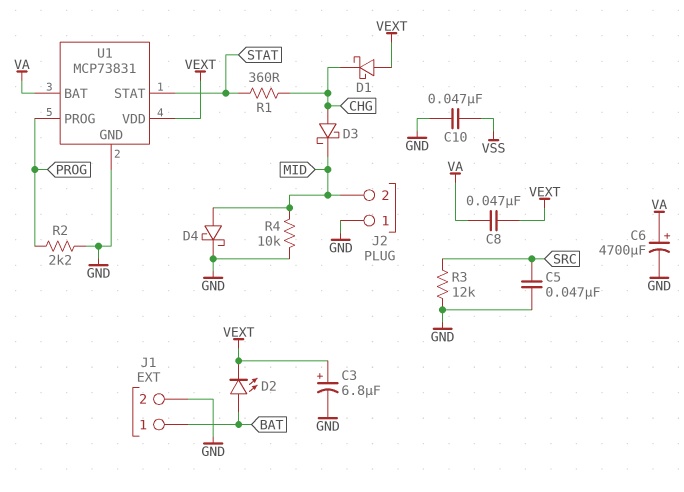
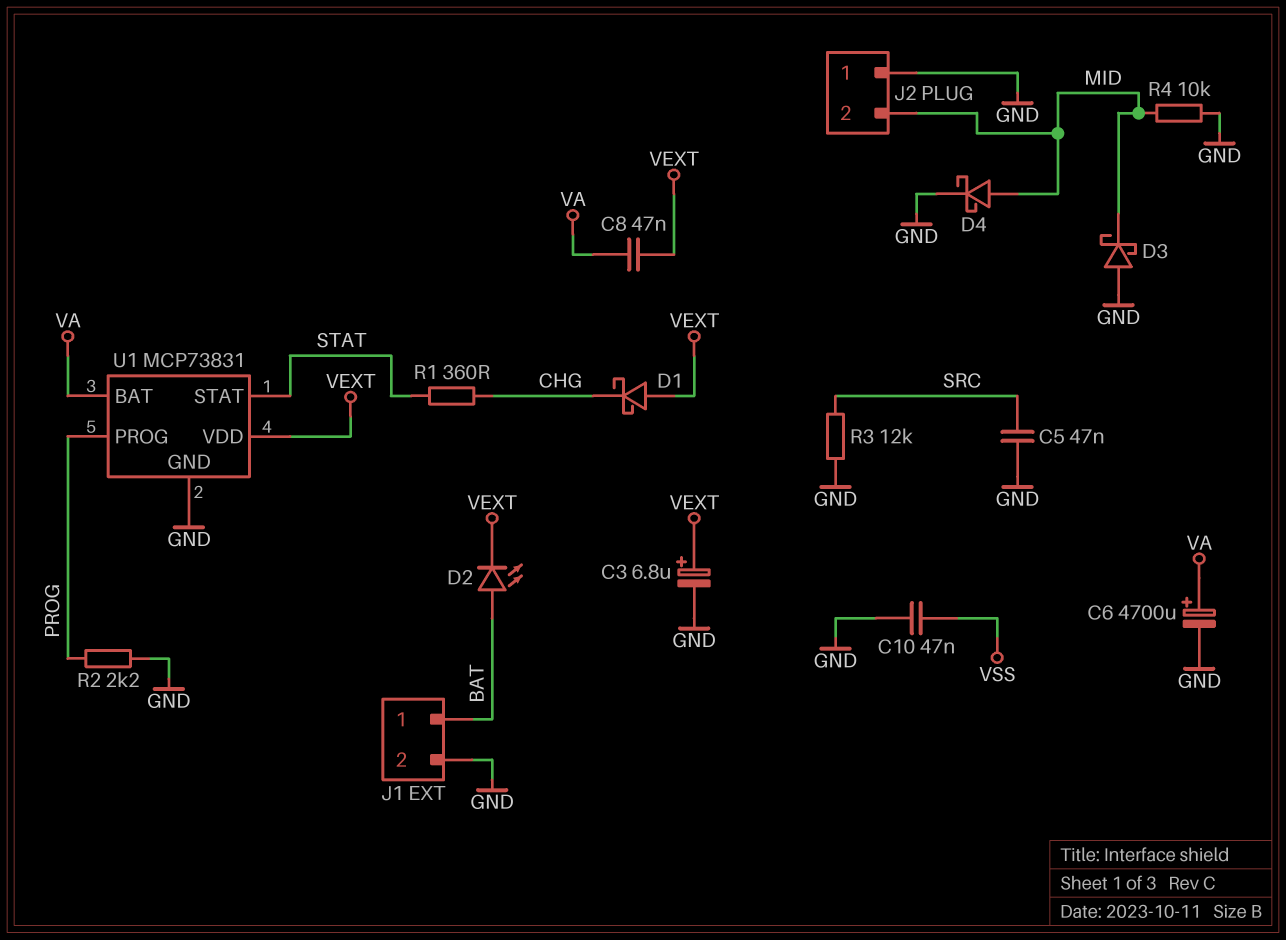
D3: schottky (A CHG, K MID) -> schottky (A GND, K MID)

